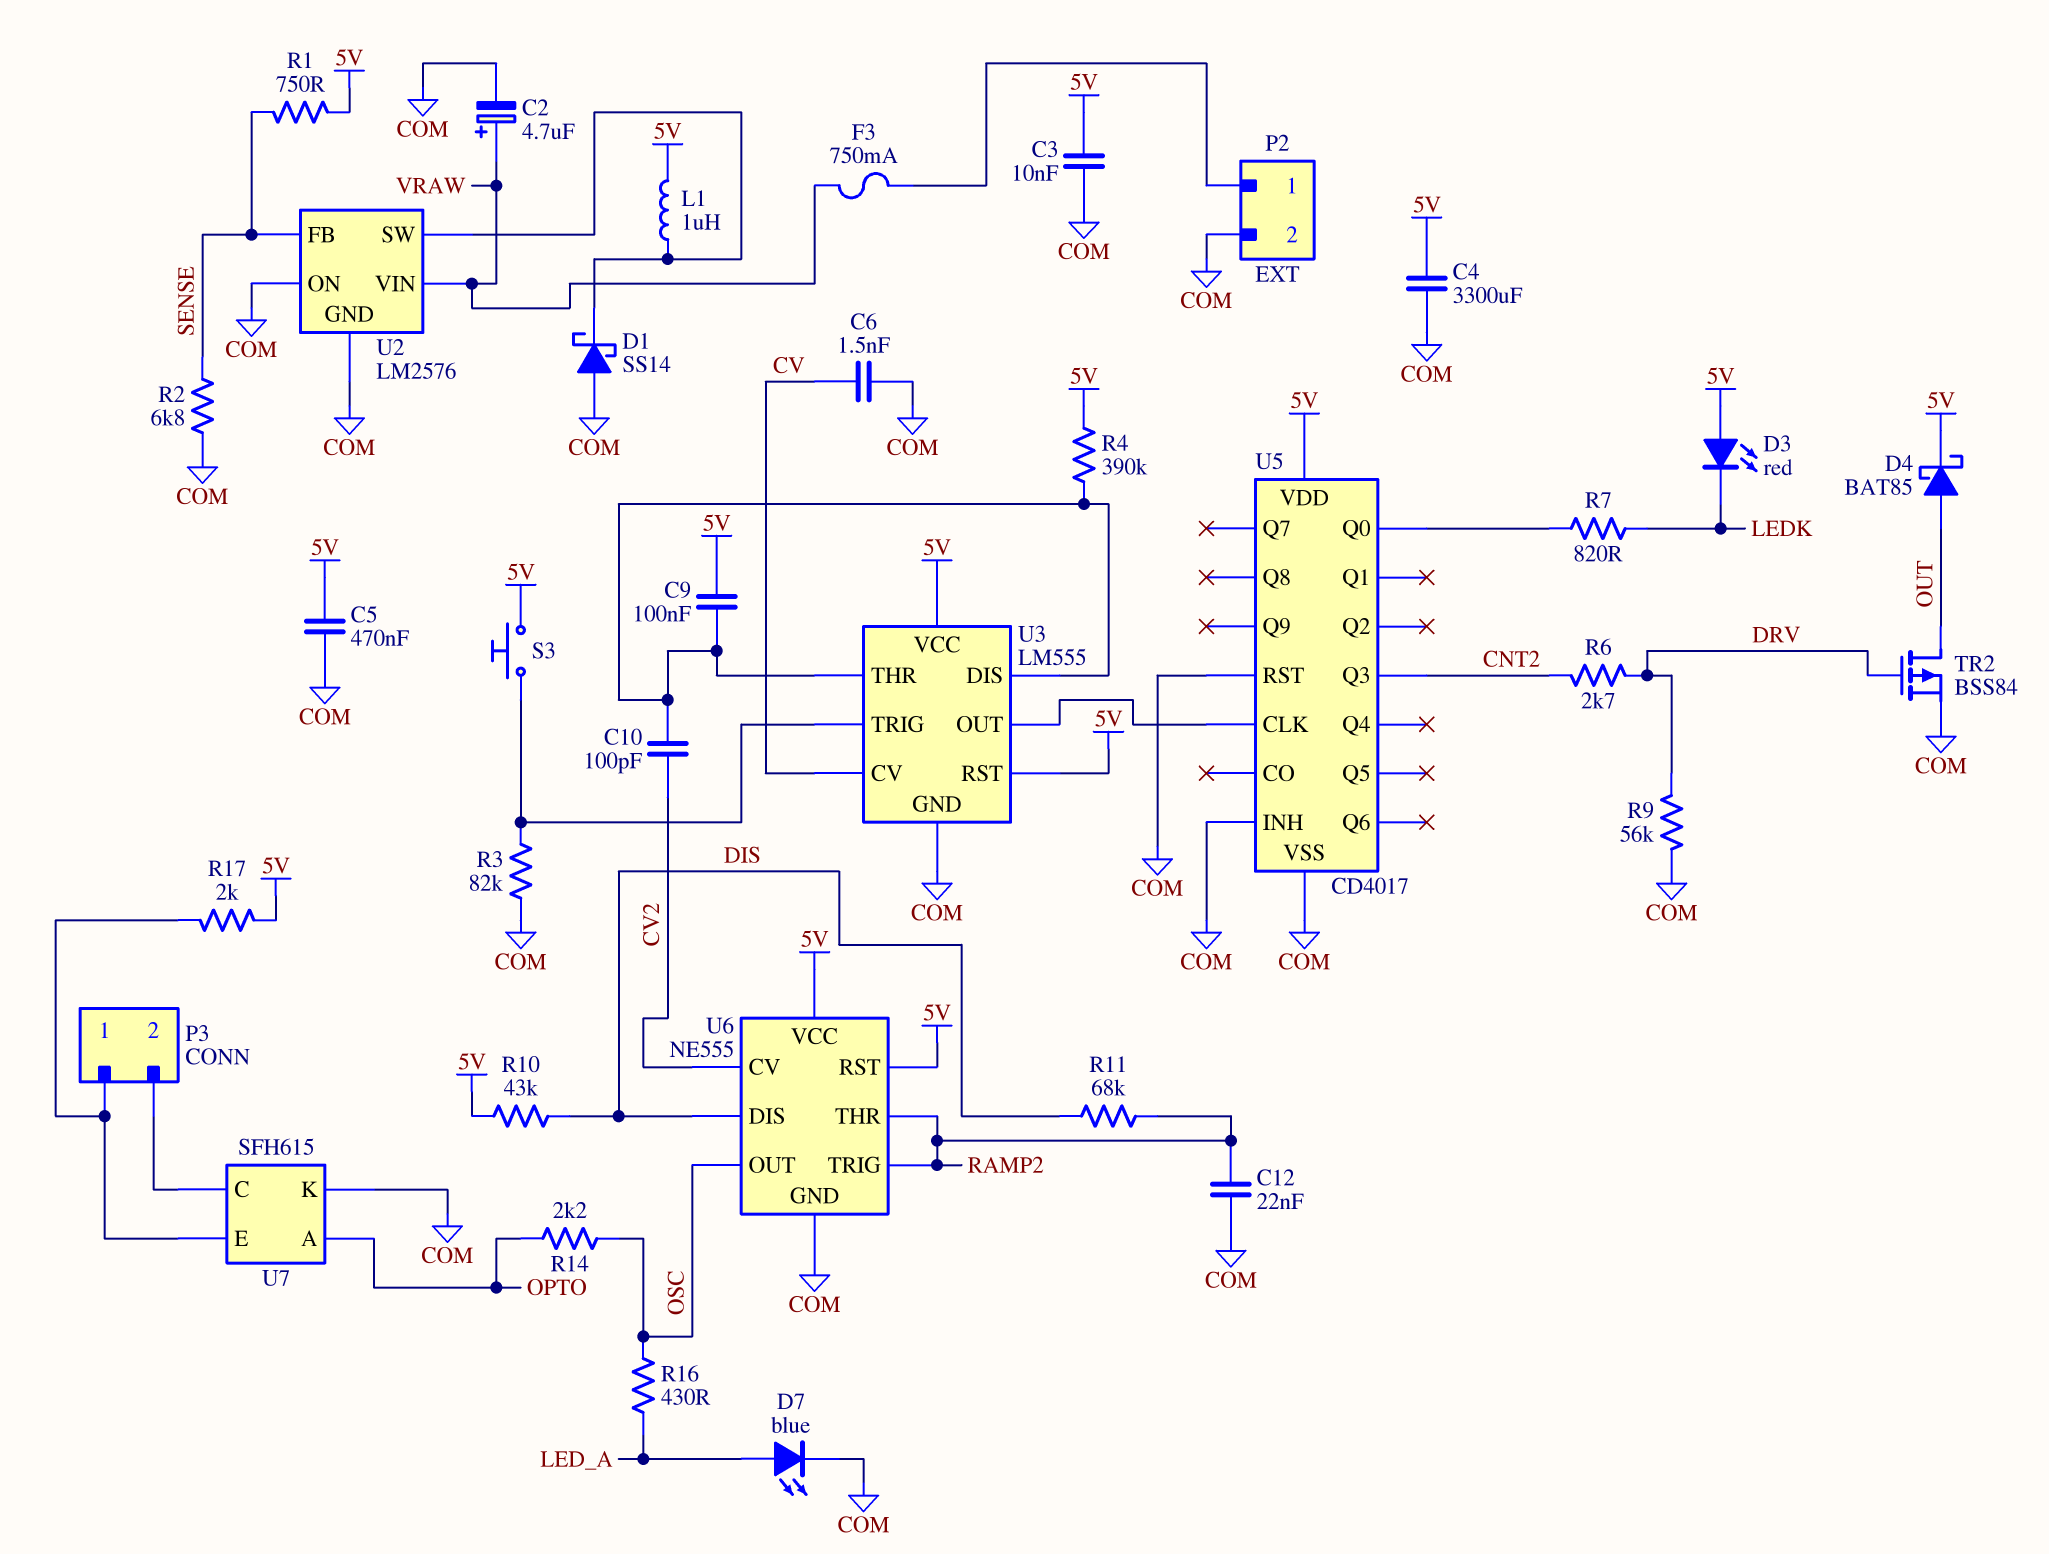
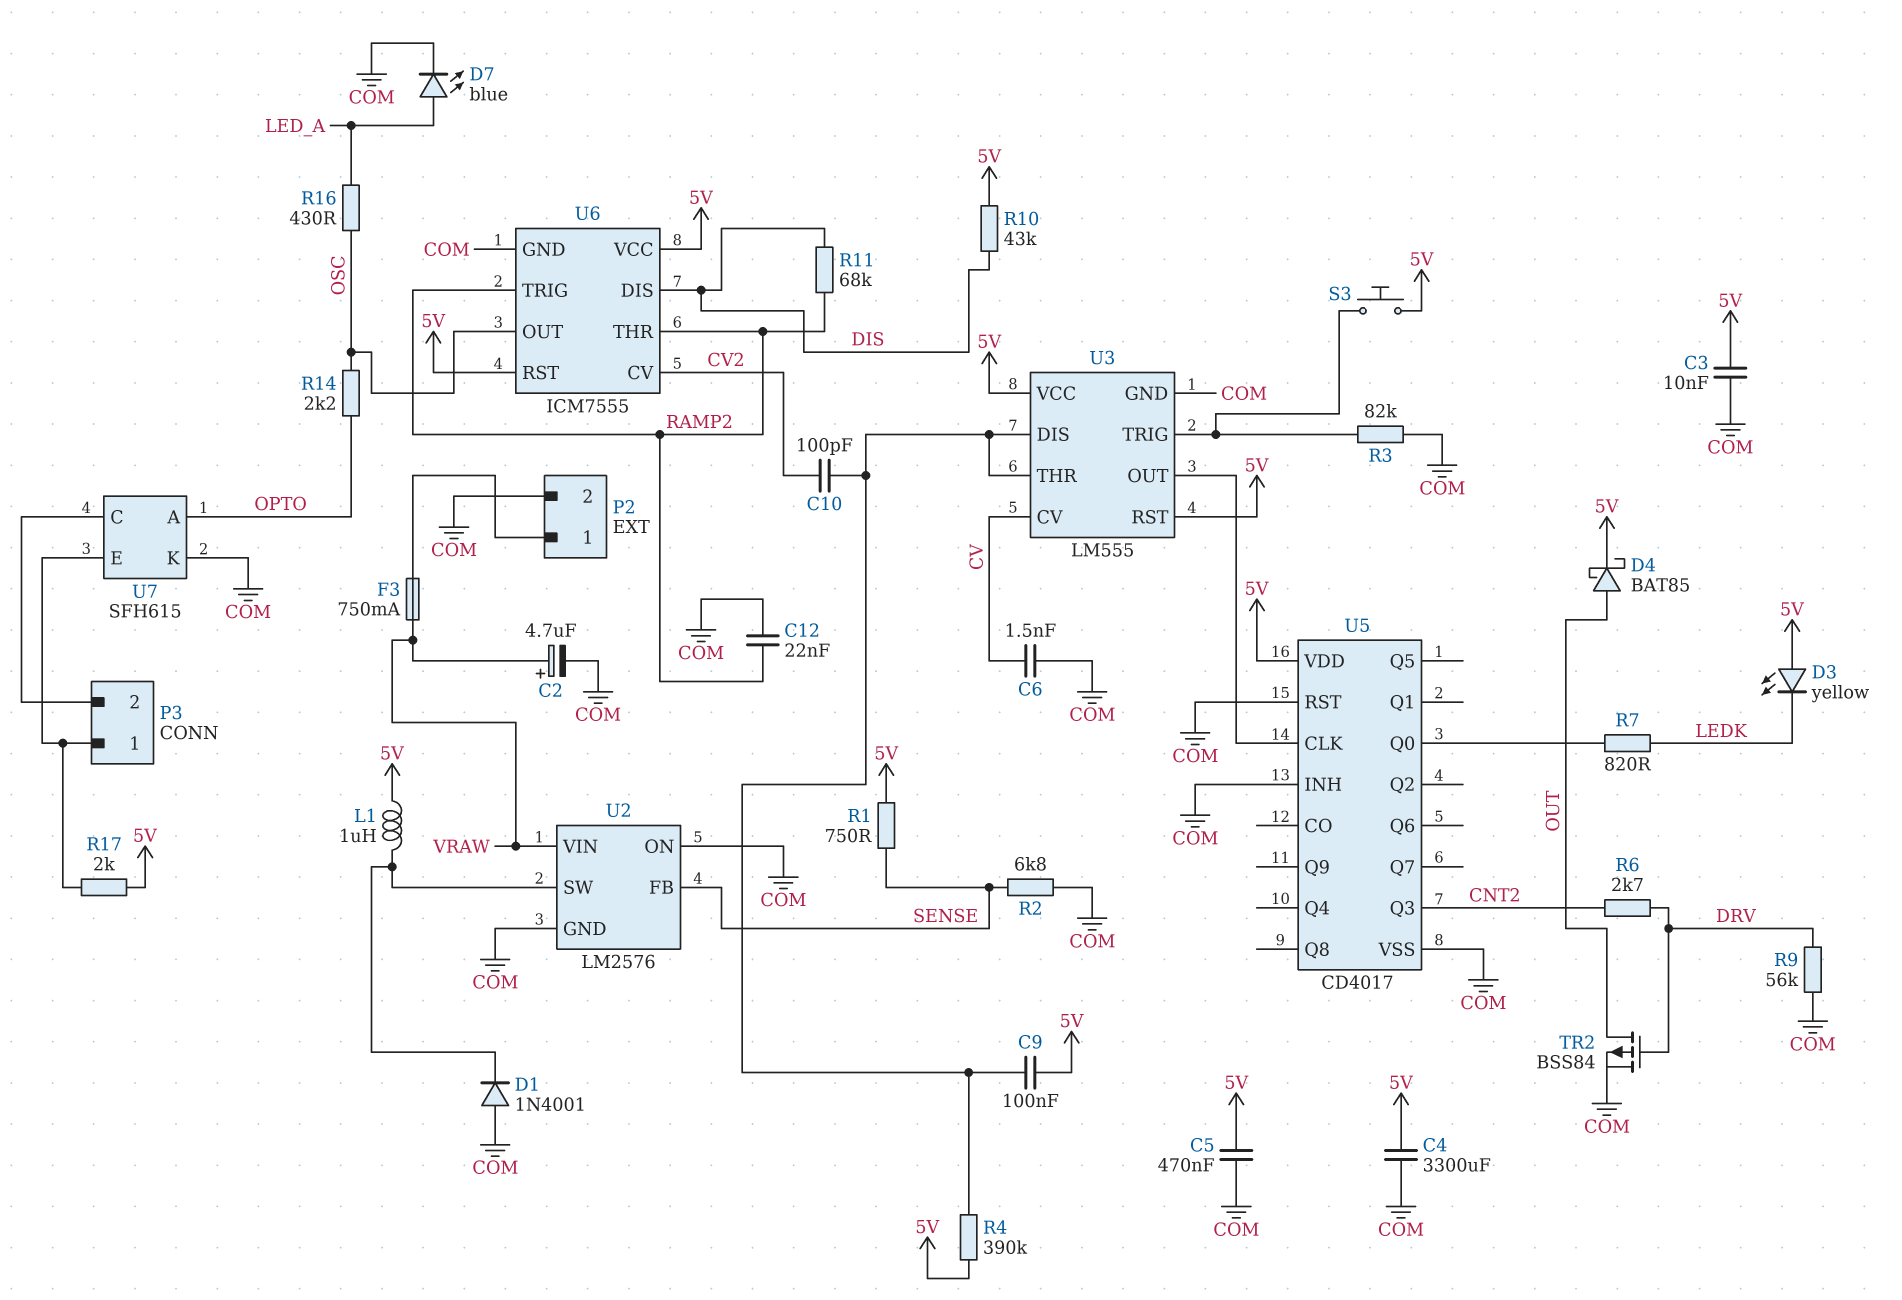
D1: schottky SS14 (A COM, K U2/SW) -> diode 1N4001 (A COM, K U2/SW)
D3: LED red (A 5V, K LEDK) -> LED yellow (A 5V, K LEDK)
U6: NE555 -> ICM7555

